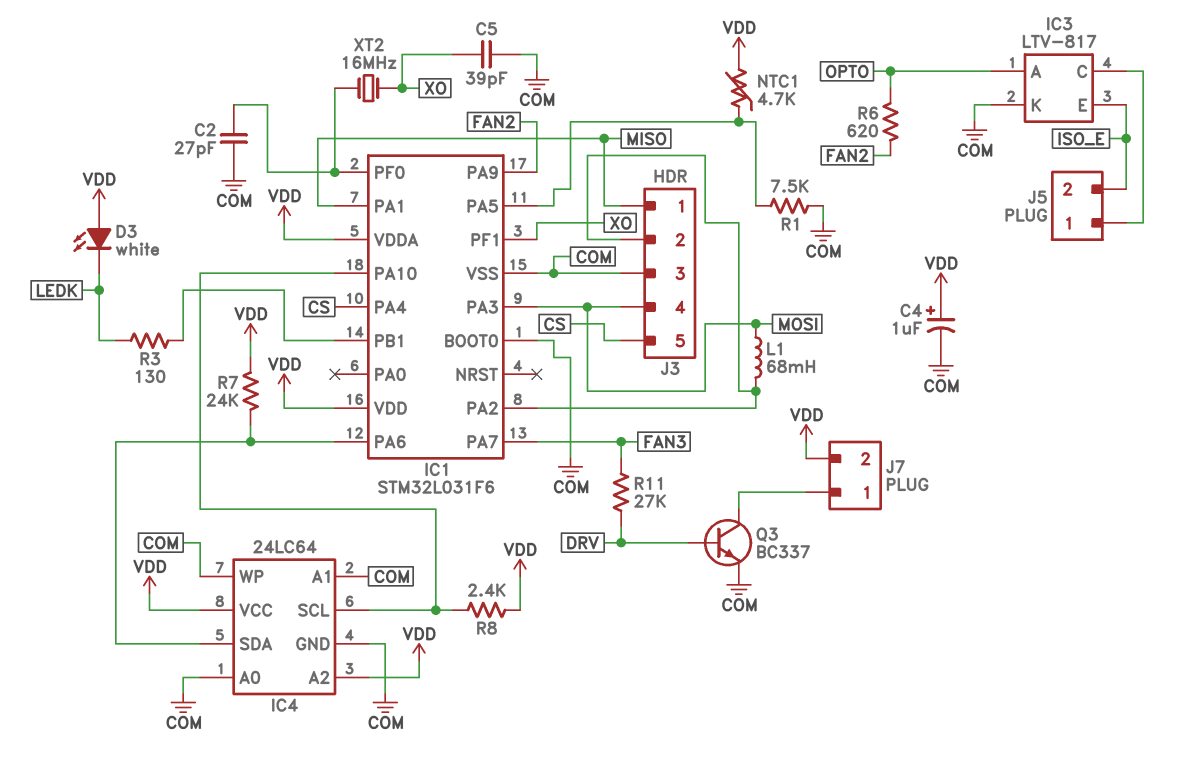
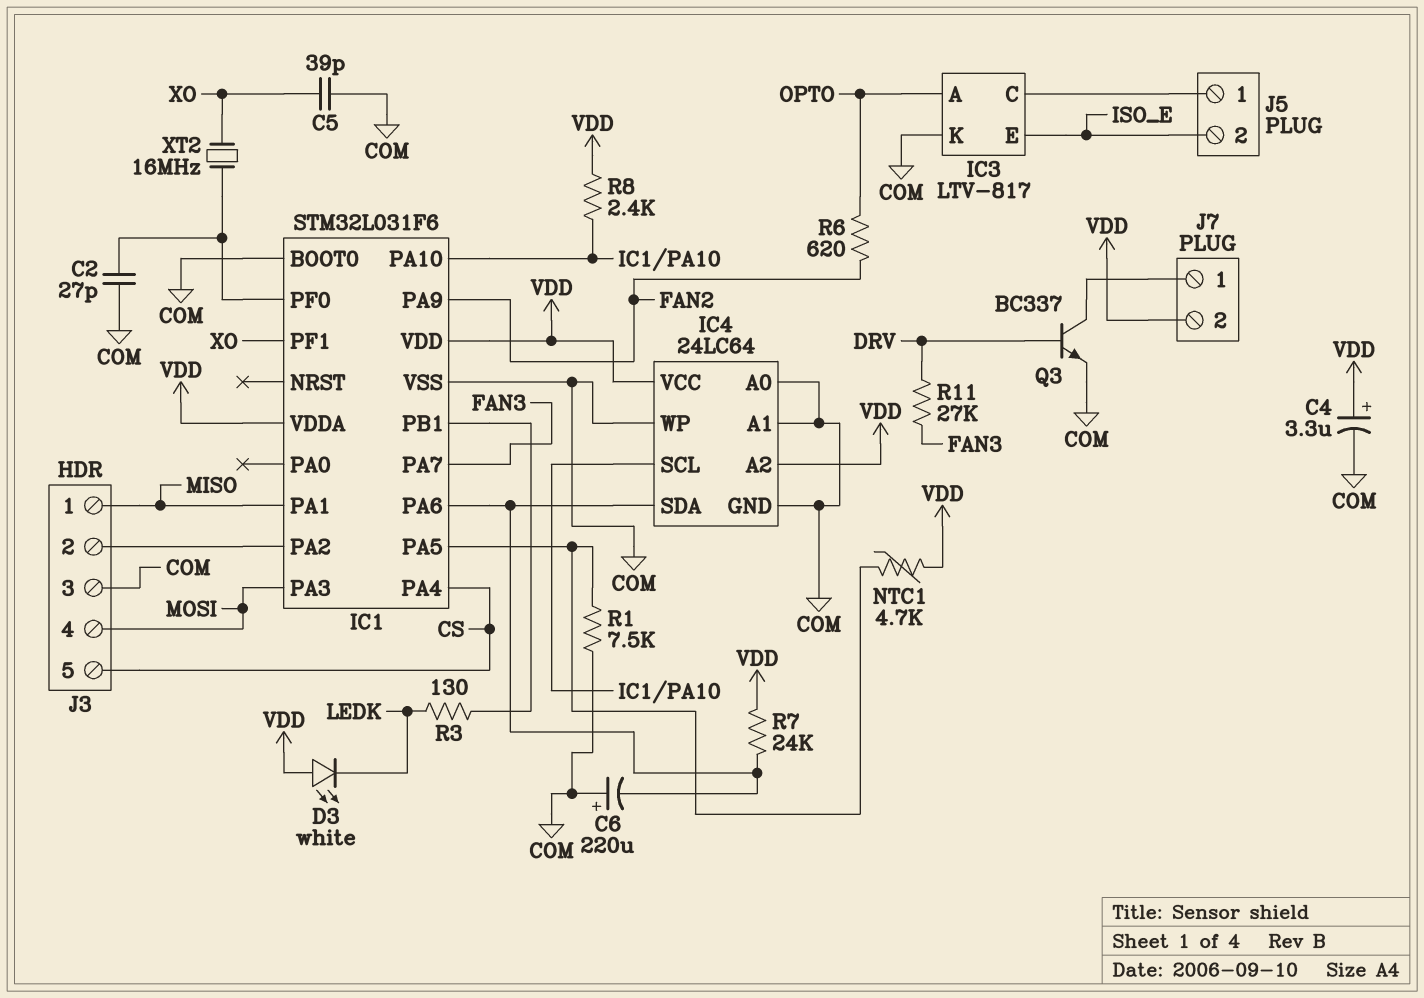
C4: 1uF (plus VDD, minus COM) -> 3.3uF (plus VDD, minus COM)
C6: none -> 220uF (plus COM, minus IC1/PA6)
L1: 68mH (IC1/PA2, MOSI) -> none

